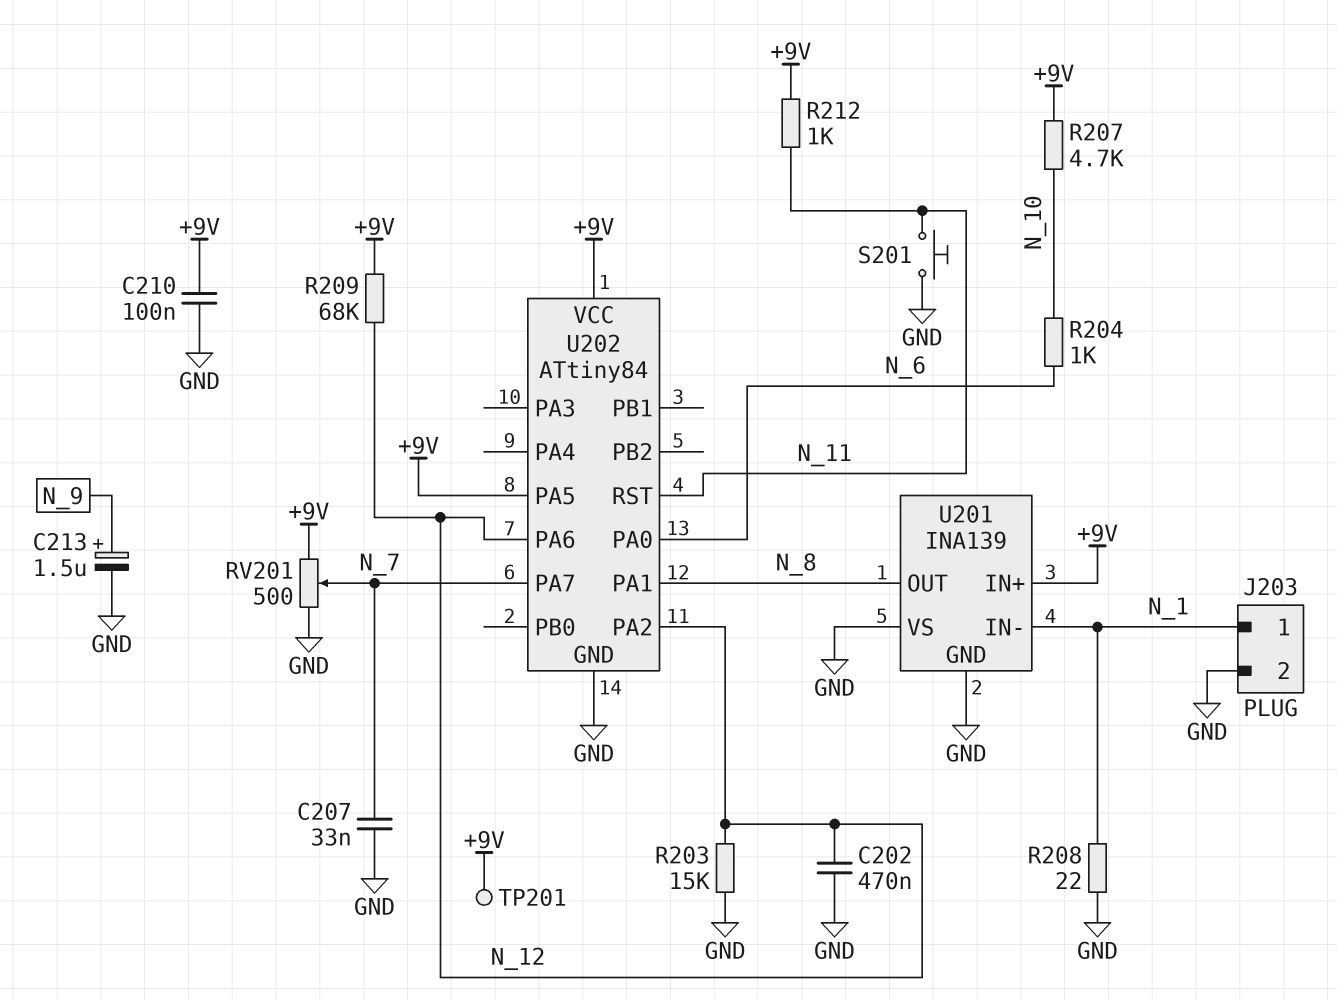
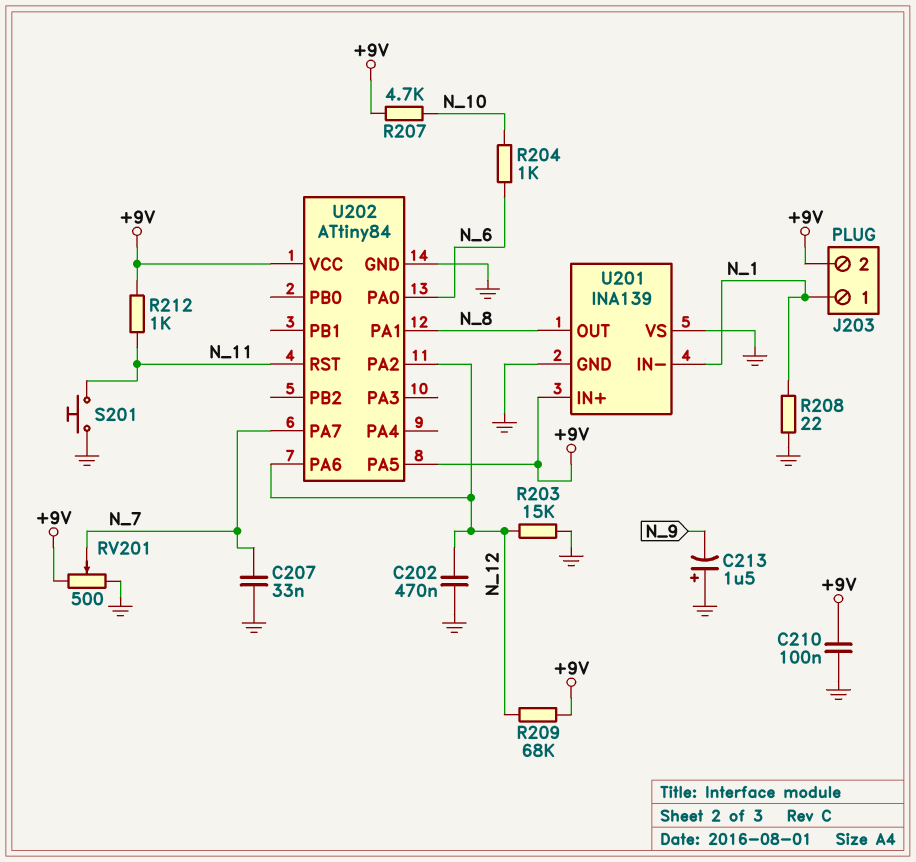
C213: 1.5uF (plus N_9, minus GND) -> 1.5uF (plus GND, minus N_9)
J203 pin 2: GND -> +9V
TP201: test point (+9V) -> none

